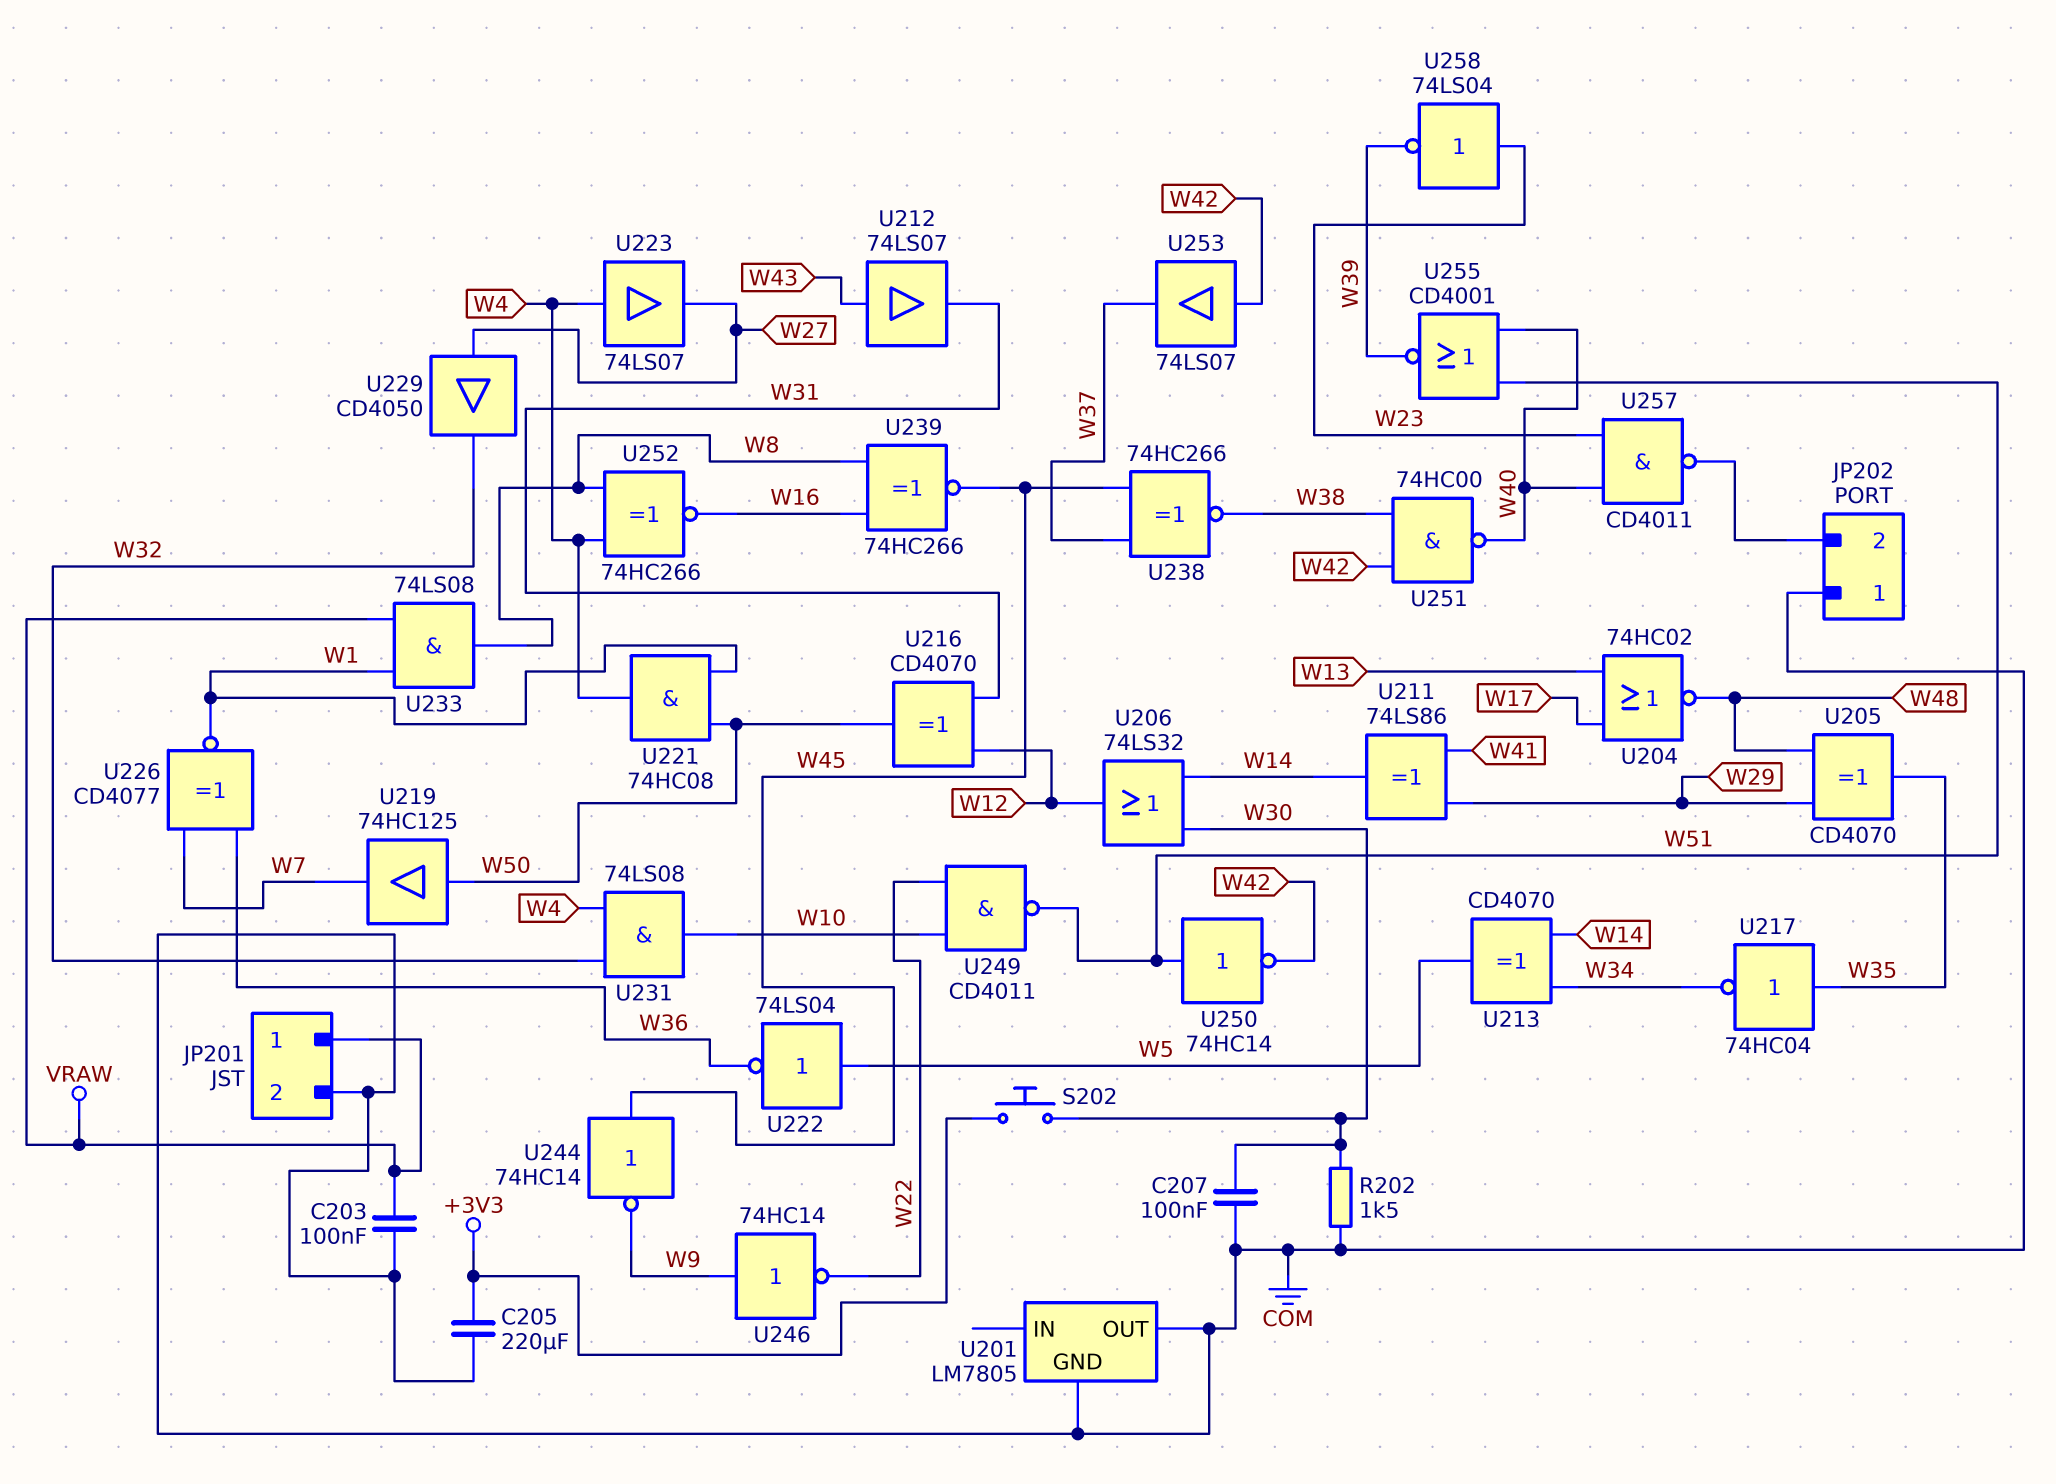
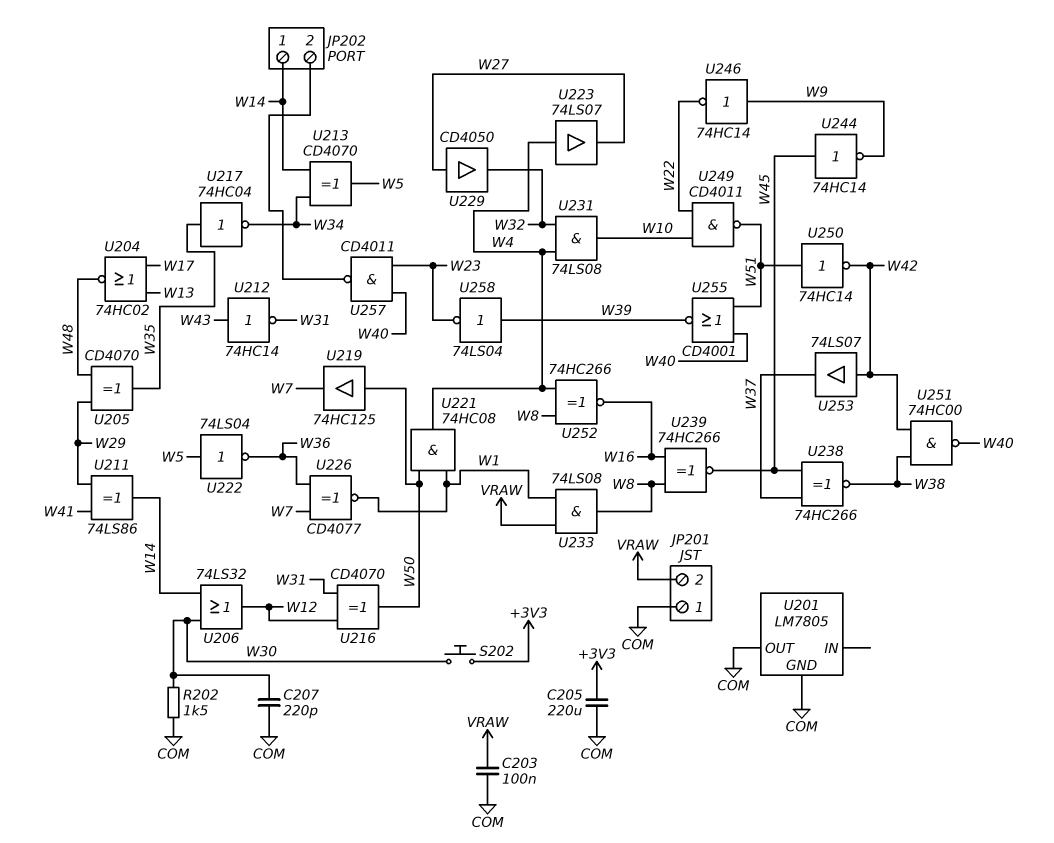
C207: 100nF (COM, W30) -> 220pF (COM, W30)
JP201 pin 1: VRAW -> COM
JP201 pin 2: COM -> VRAW
JP202 pin 1: COM -> W14
U212: buffer 74LS07 (in W43, out W31) -> NOT 74HC14 (in W43, out W31)
U258: NOT 74LS04 (in W23, out W39) -> NOT 74LS04 (in W39, out W23)

